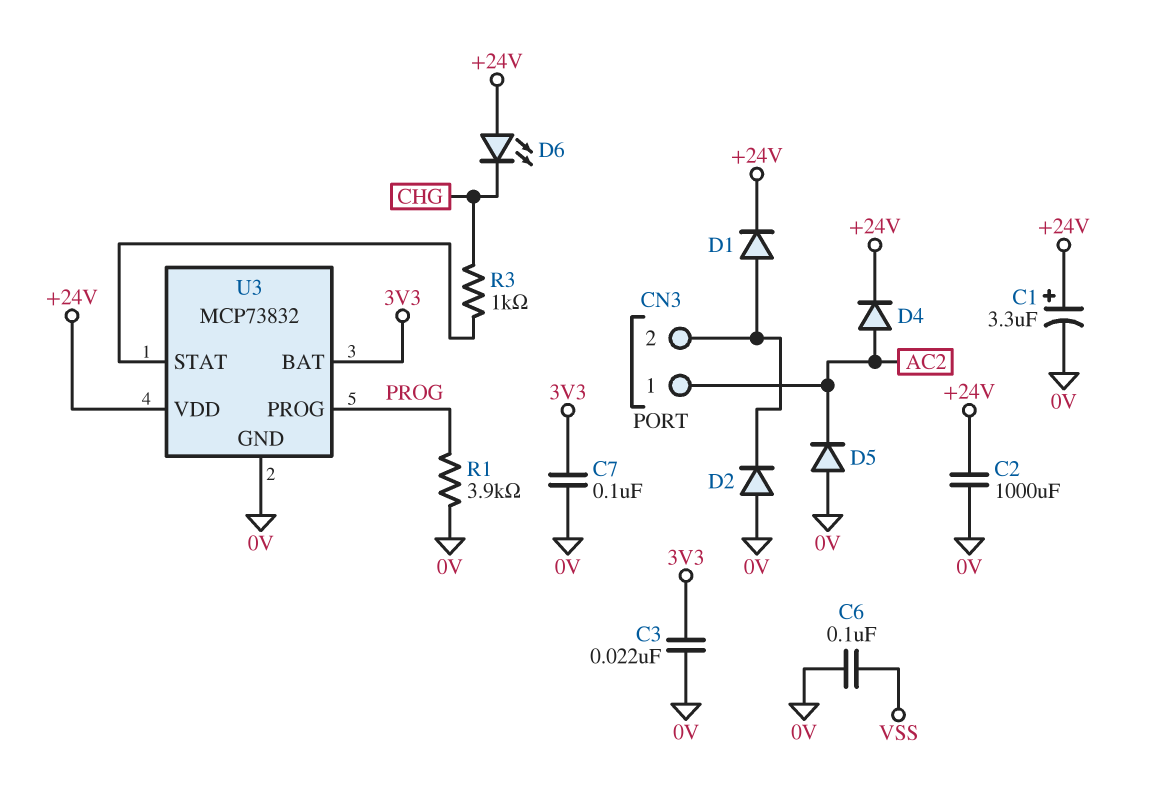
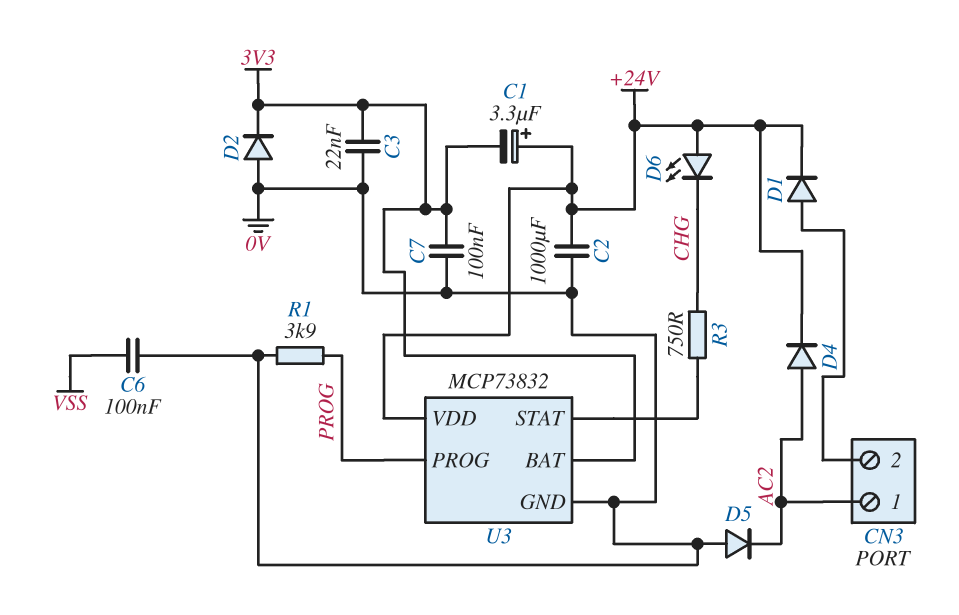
C1: 3.3uF (plus +24V, minus 0V) -> 3.3uF (plus +24V, minus 3V3)
D2: diode (A 0V, K CN3/2) -> diode (A 0V, K 3V3)
R3: 1k (CHG, U3/STAT) -> 750 (CHG, U3/STAT)

